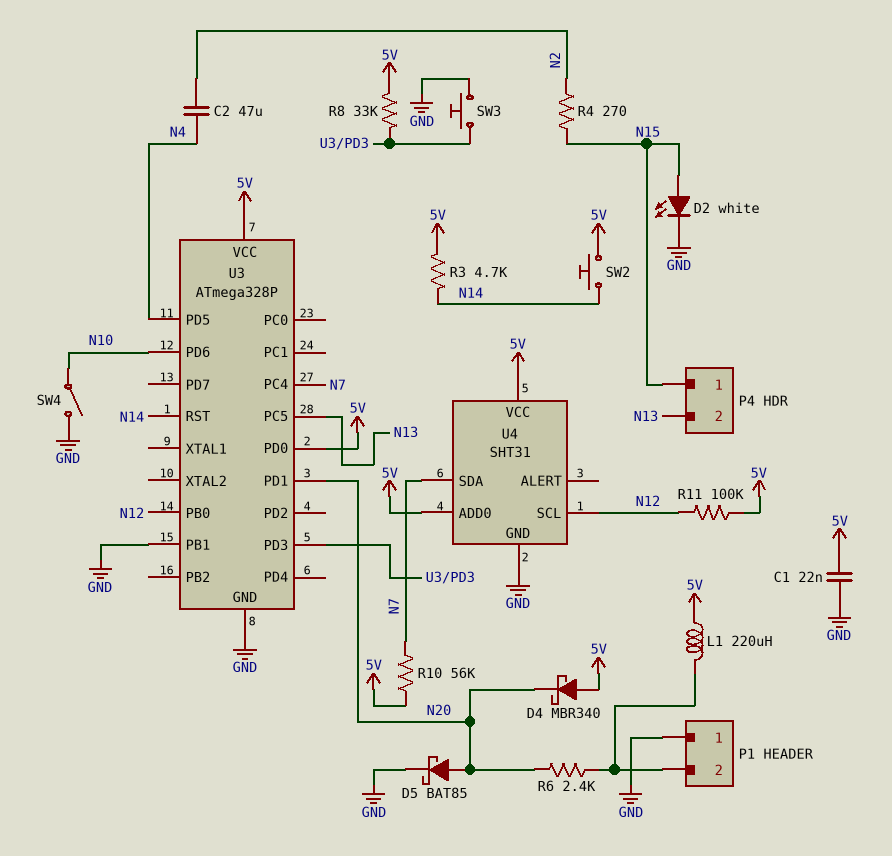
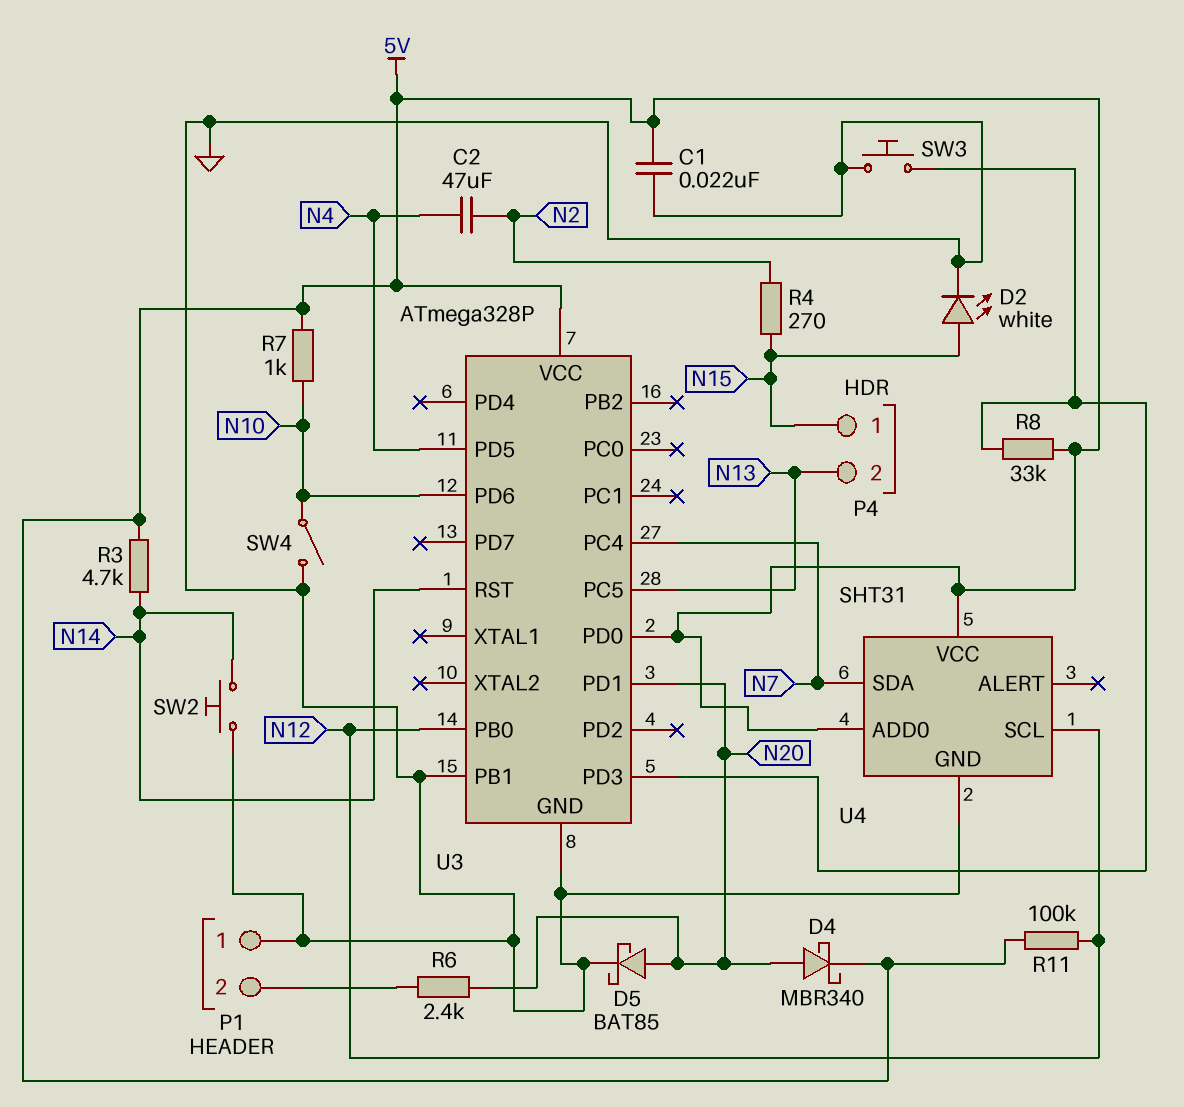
D4: schottky MBR340 (A 5V, K N20) -> schottky MBR340 (A N20, K 5V)
L1: 220uH (5V, P1/2) -> none
R7: none -> 1k (5V, N10)
R10: 56k (5V, N7) -> none
SW2: button (5V, N14) -> button (GND, N14)

